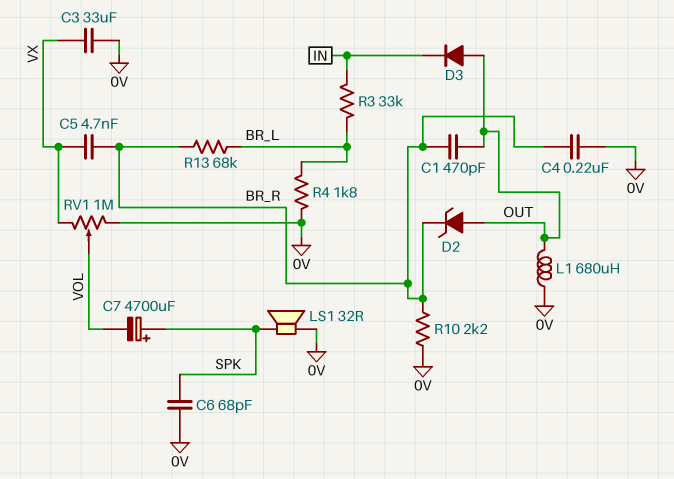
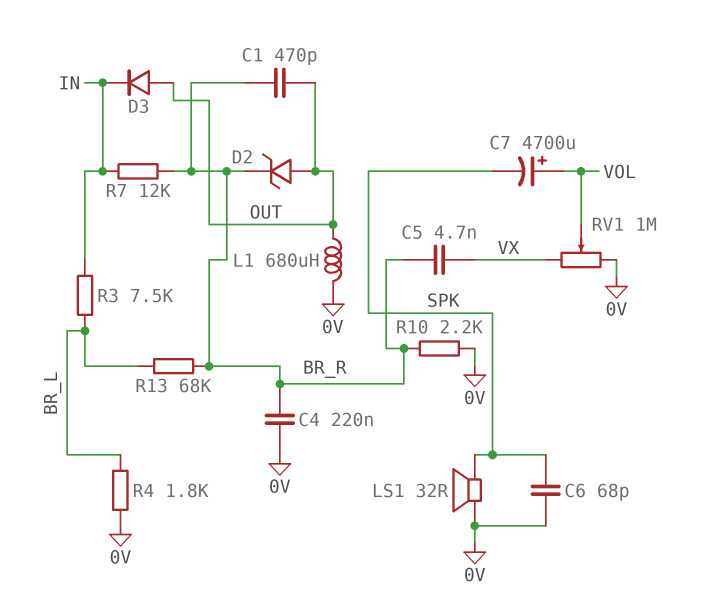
C3: 33uF (0V, VX) -> none
C7: 4700uF (plus SPK, minus VOL) -> 4700uF (plus VOL, minus SPK)
R3: 33k (BR_L, IN) -> 7.5k (BR_L, IN)
R7: none -> 12k (BR_R, IN)

